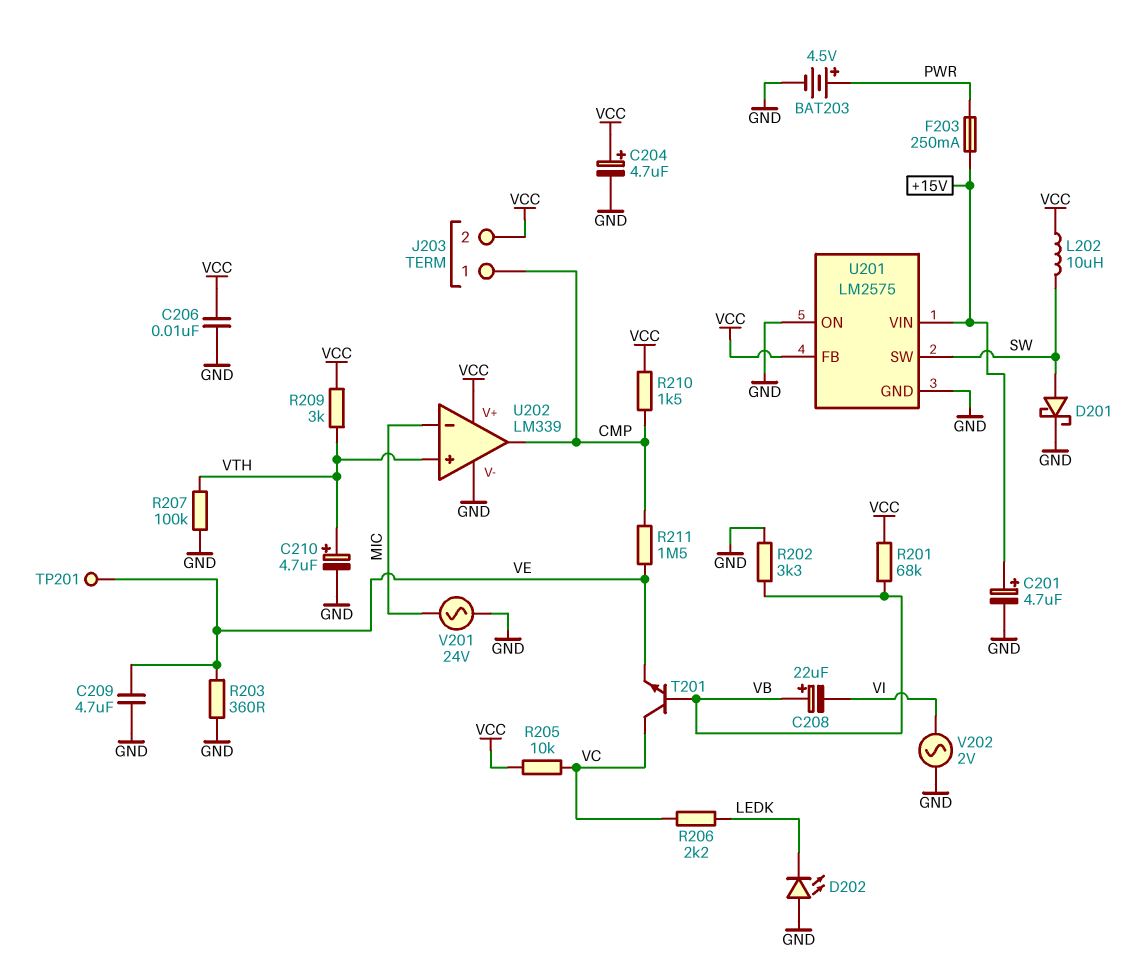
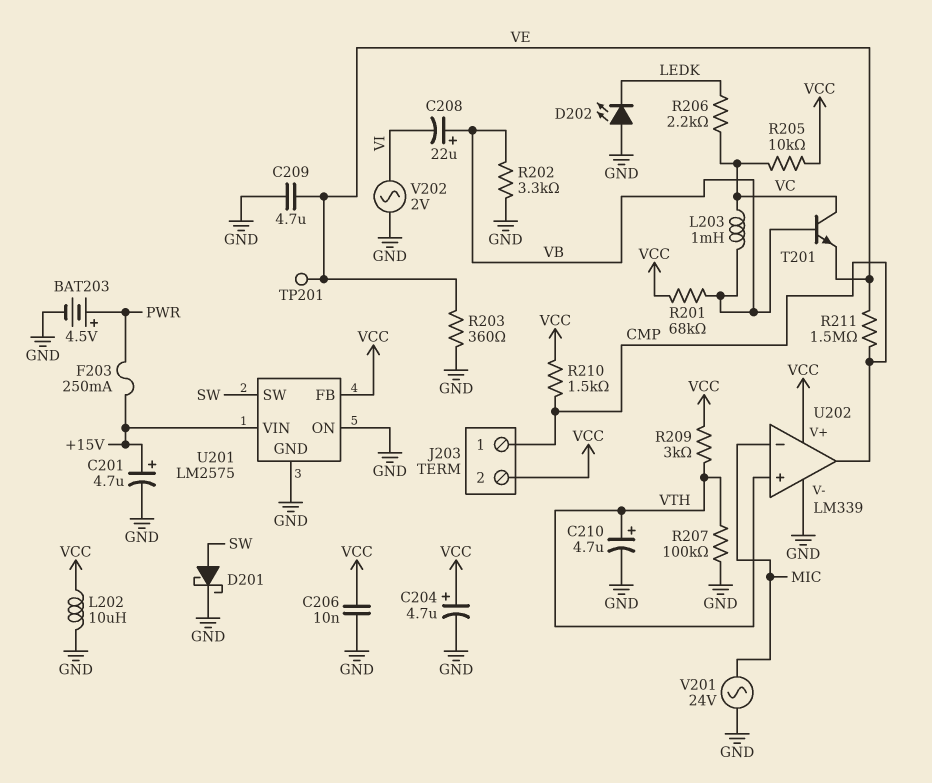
L202: 10uH (SW, VCC) -> 10uH (GND, VCC)
L203: none -> 1mH (VB, VC)

